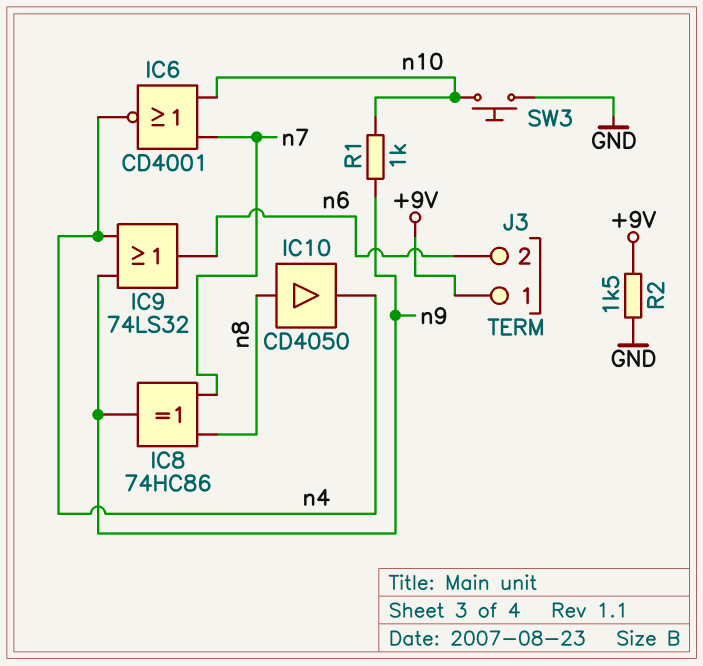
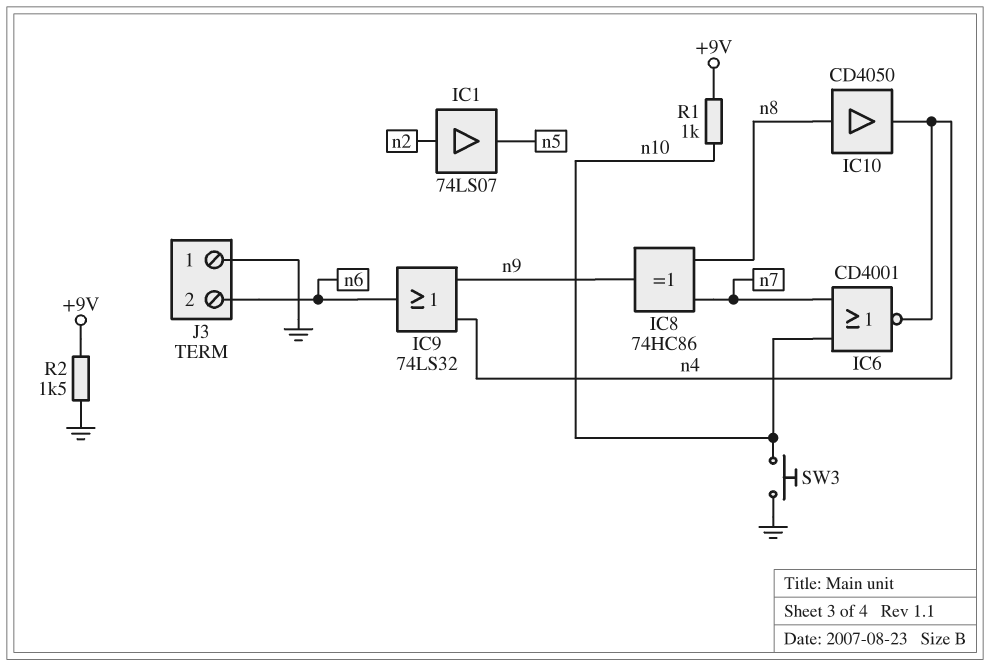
IC1: none -> buffer 74LS07 (in n2, out n5)
J3 pin 1: +9V -> GND
R1: 1k (n9, n10) -> 1k (+9V, n10)

